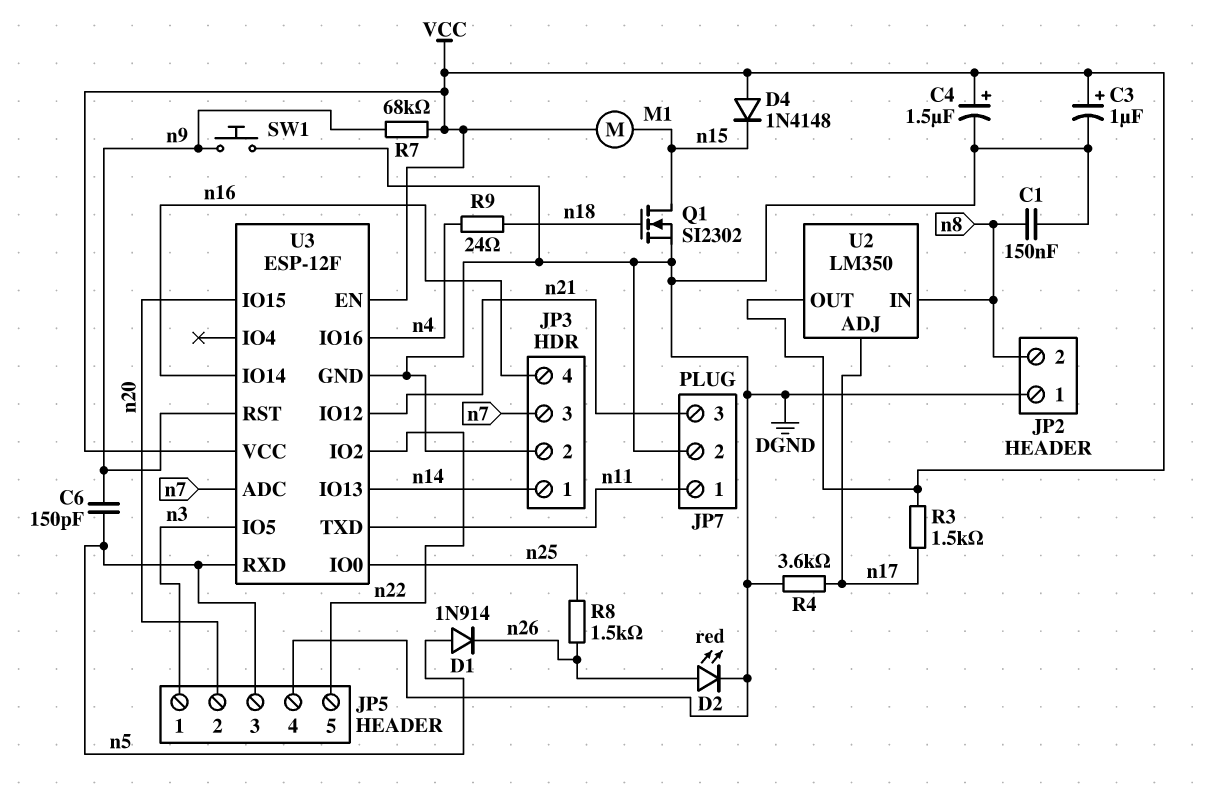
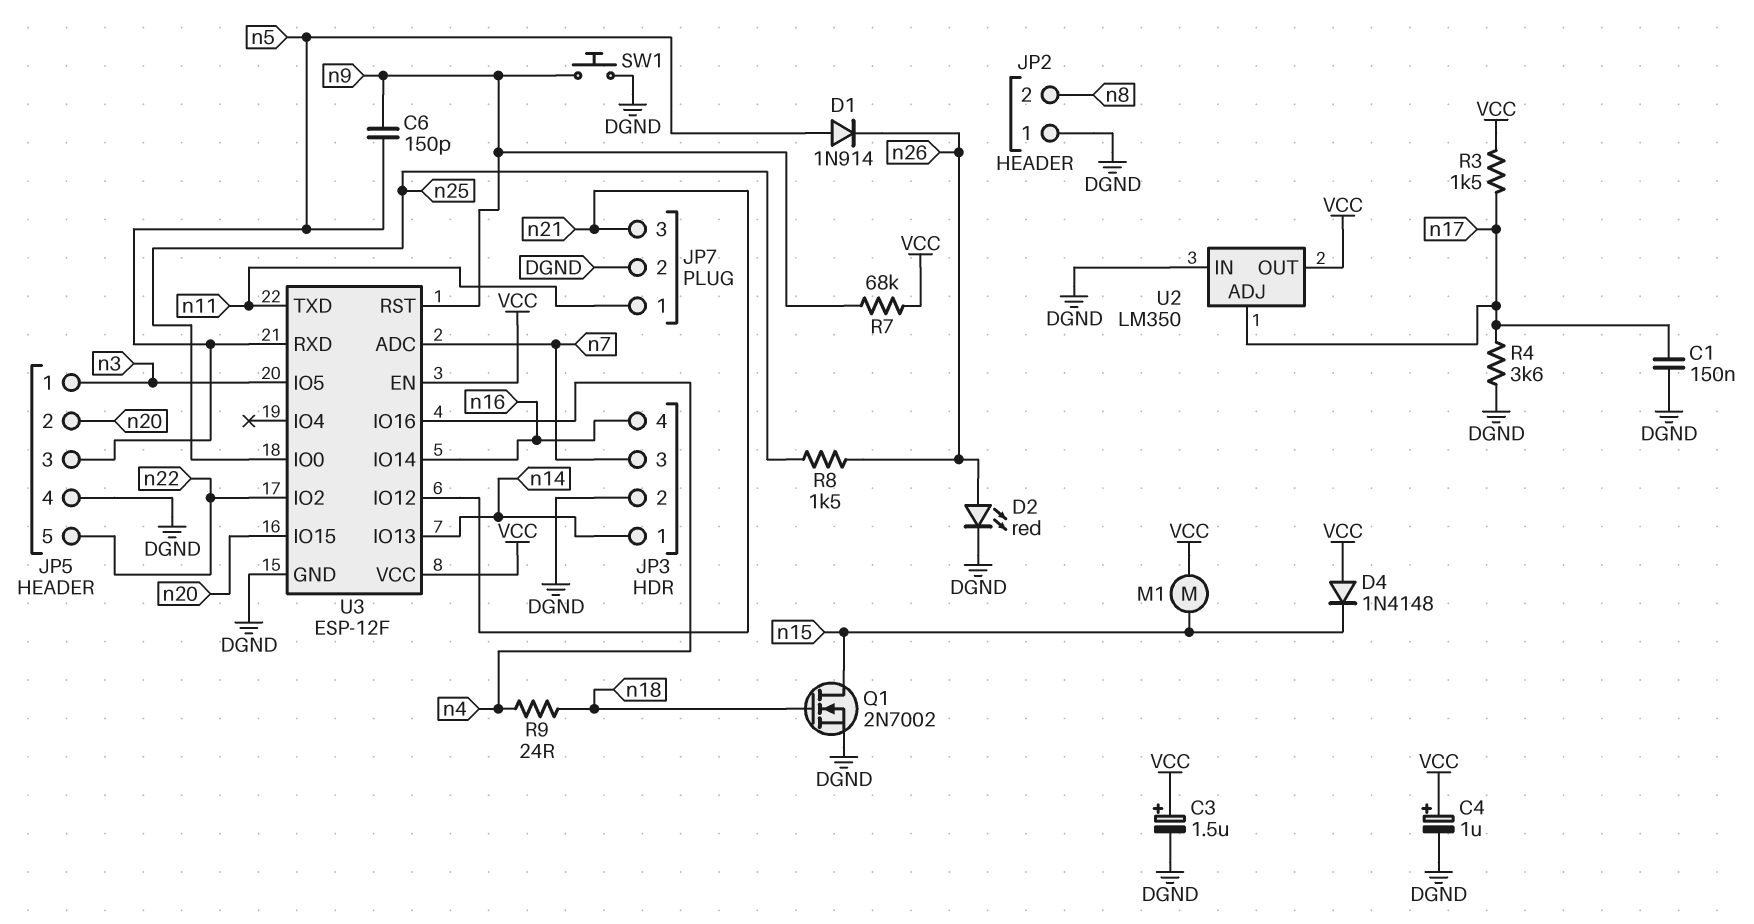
C1: 150nF (DGND, n8) -> 150nF (DGND, n17)
C3: 1uF (plus VCC, minus DGND) -> 1.5uF (plus VCC, minus DGND)
C4: 1.5uF (plus VCC, minus DGND) -> 1uF (plus VCC, minus DGND)
Q1: NMOS SI2302 (G n18, D n15, S DGND) -> NMOS 2N7002 (G n18, D n15, S DGND)
U2 pin IN: n8 -> DGND

